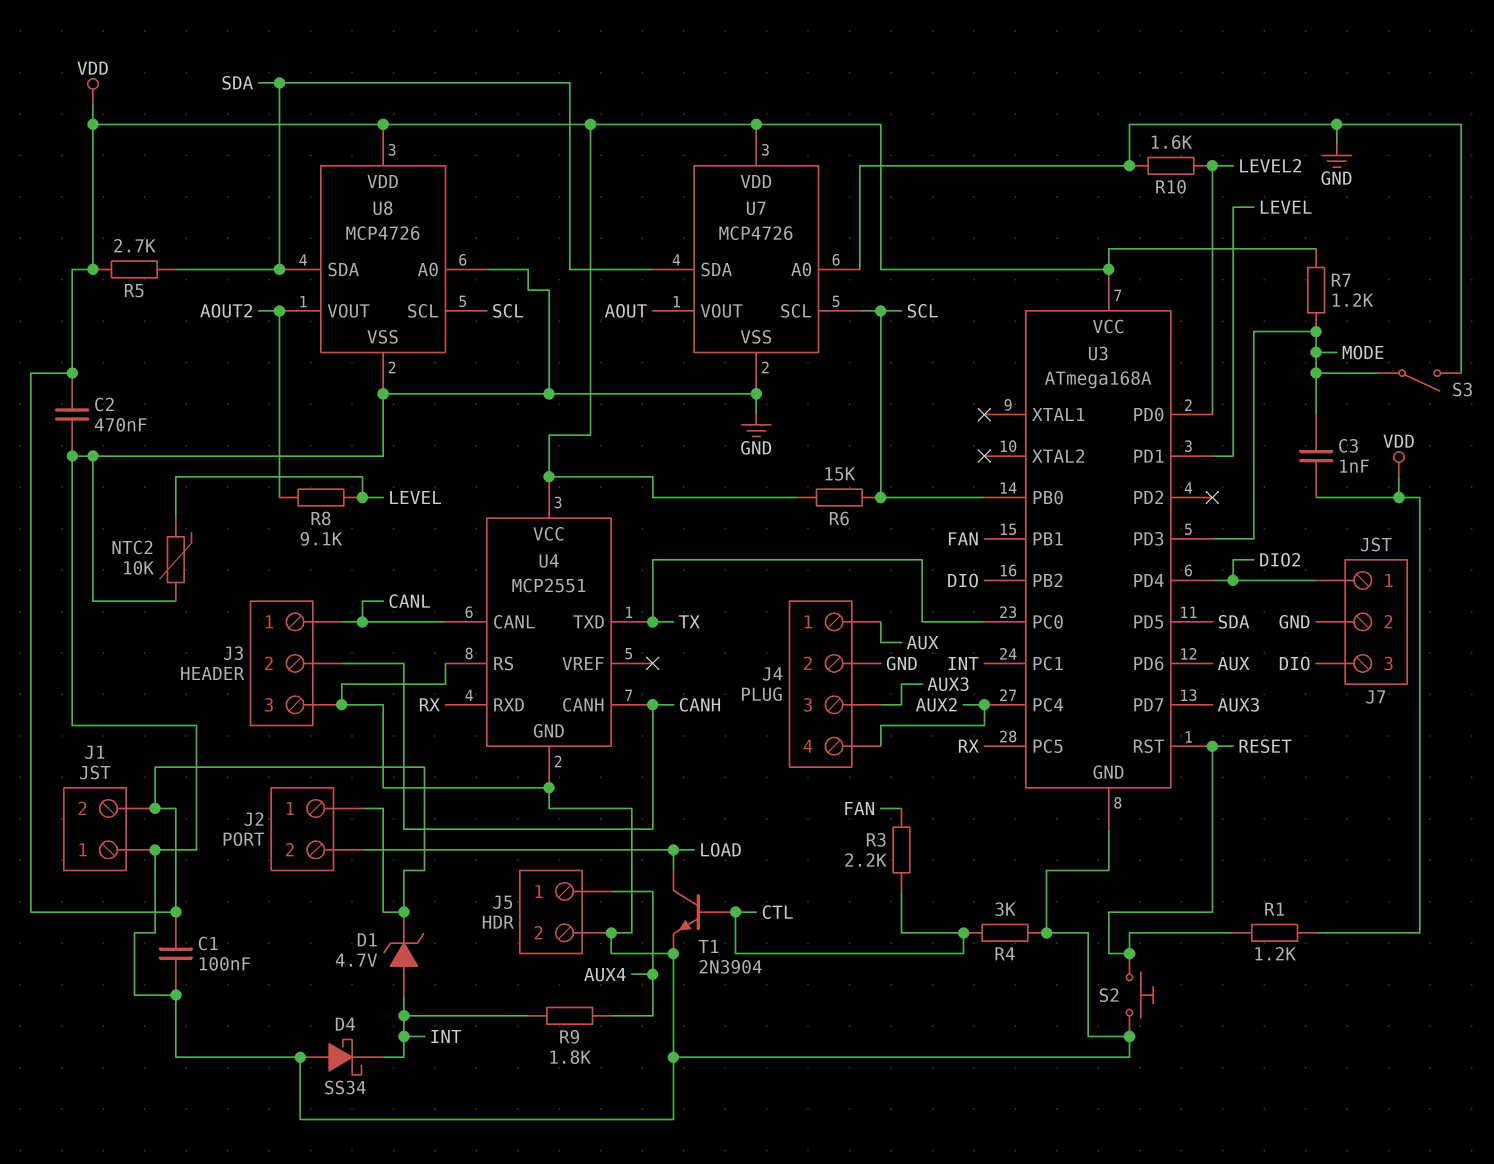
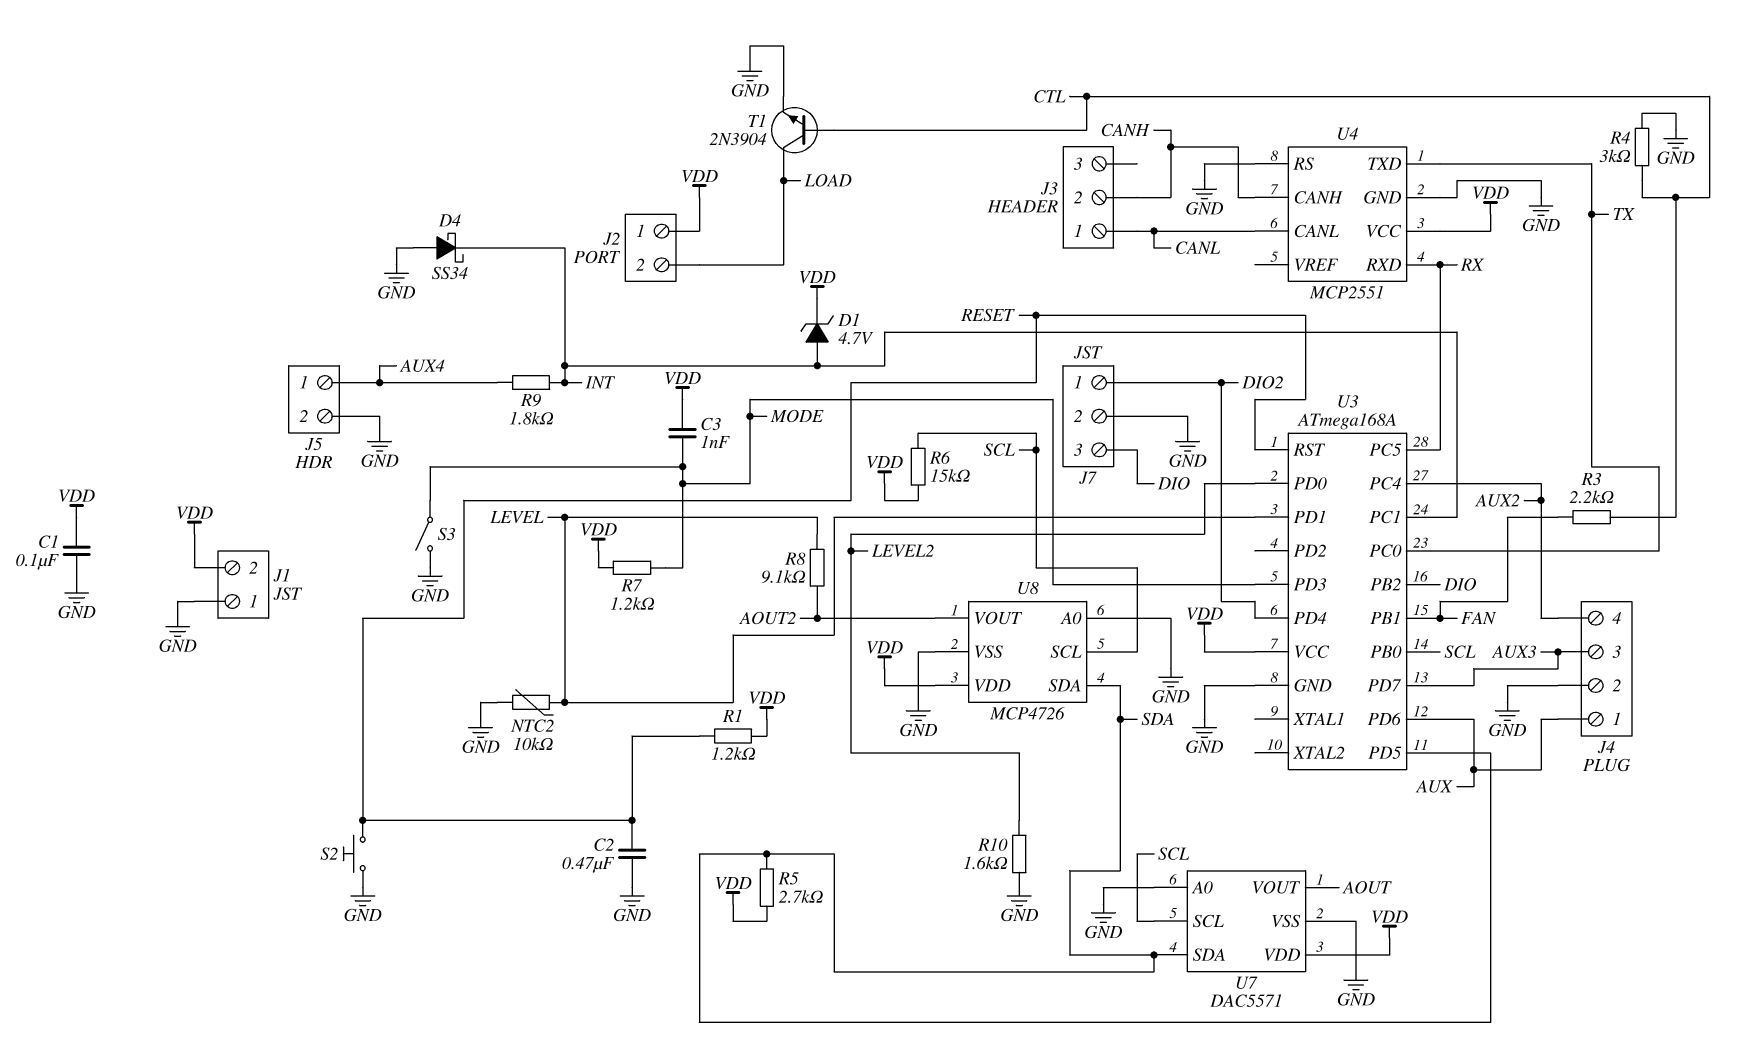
C2: 470nF (GND, VDD) -> 470nF (GND, RESET)
J3 pin 3: GND -> none
U7: MCP4726 -> DAC5571

